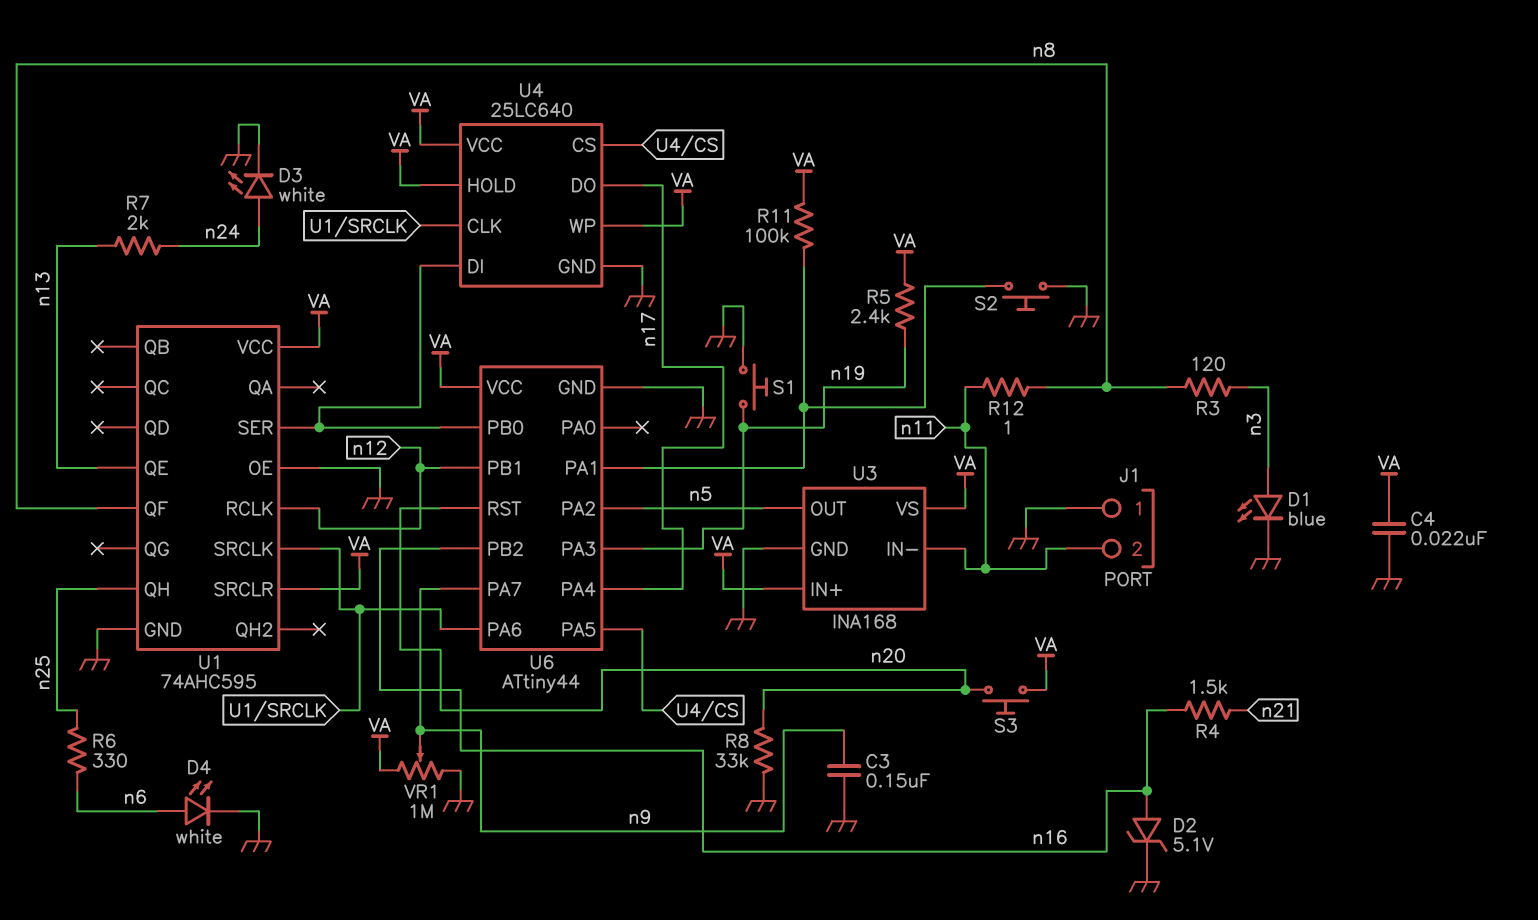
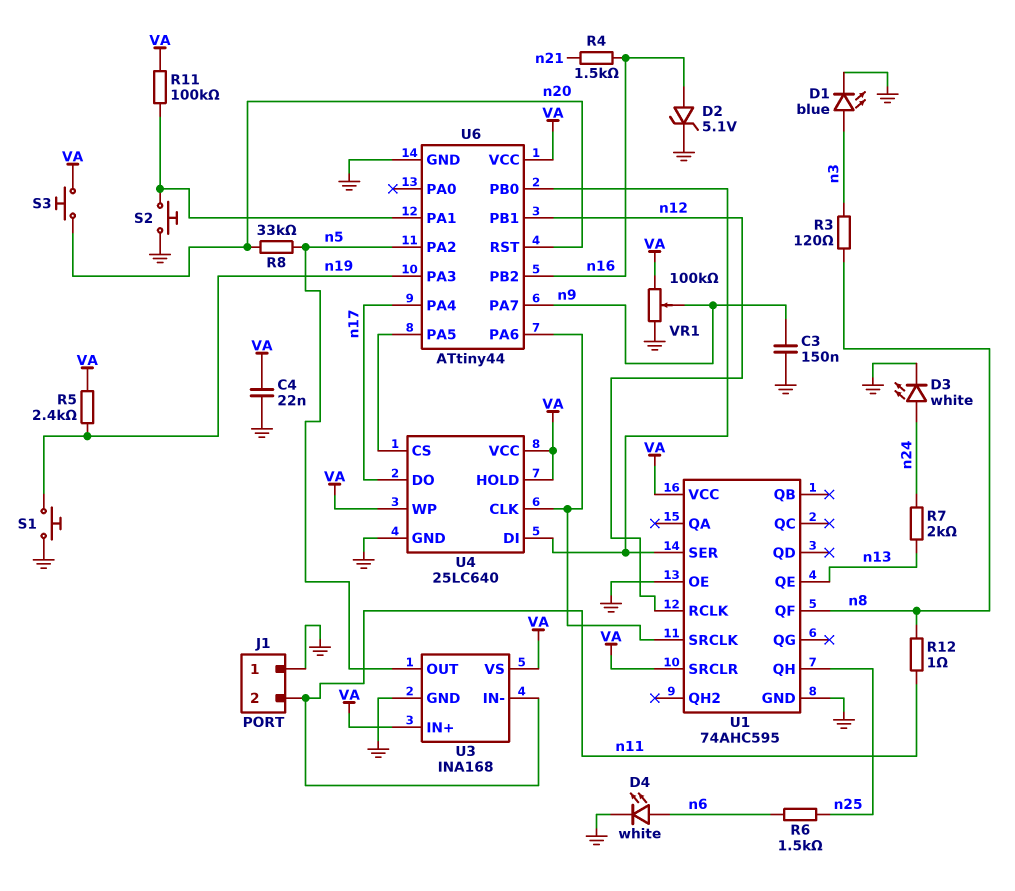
R6: 330 (n6, n25) -> 1.5k (n6, n25)
R8: 33k (GND, n20) -> 33k (n5, n20)
VR1: 1M (GND, VA, wiper n9) -> 100k (GND, VA, wiper n9)

